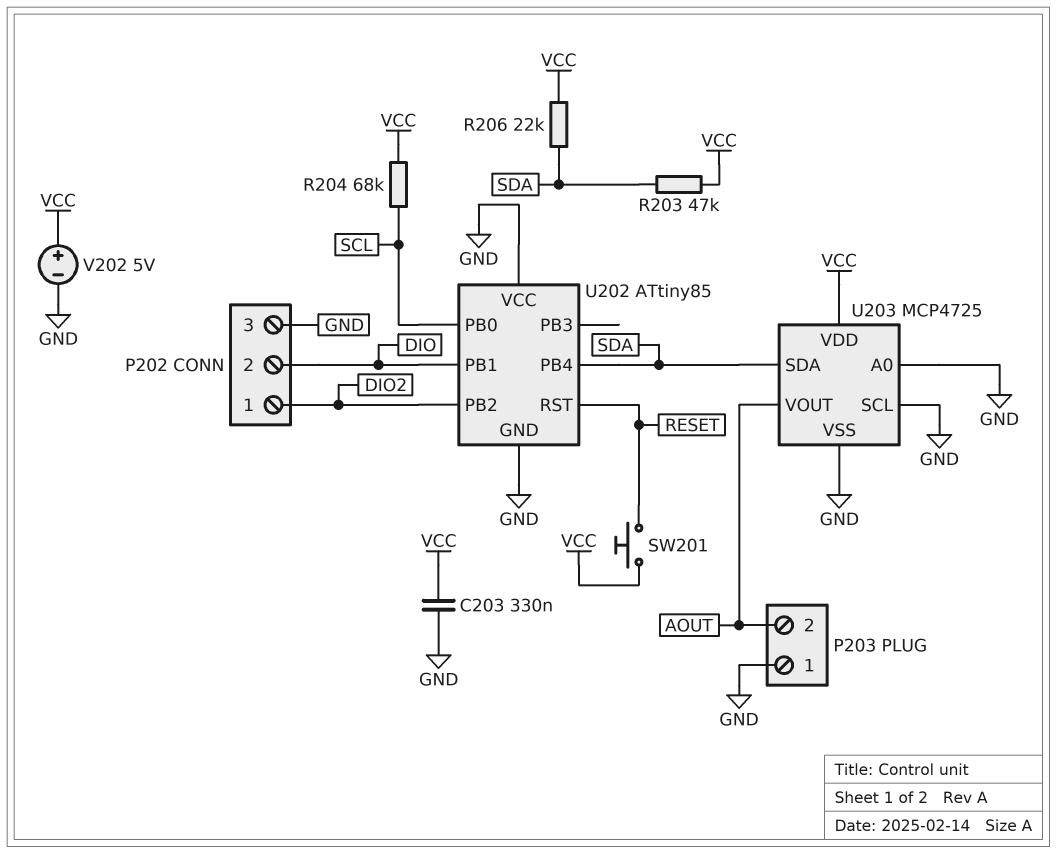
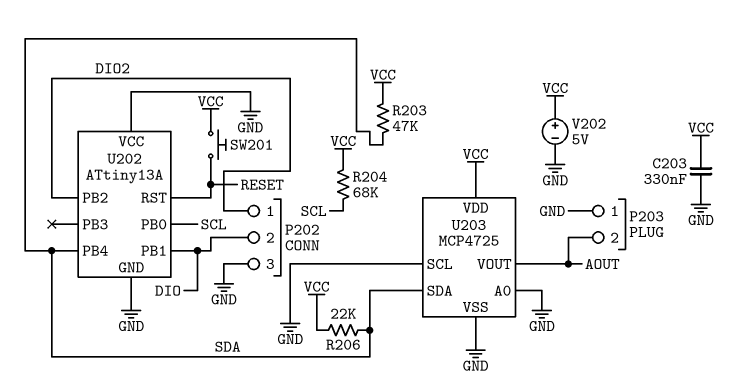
U202: ATtiny85 -> ATtiny13A

